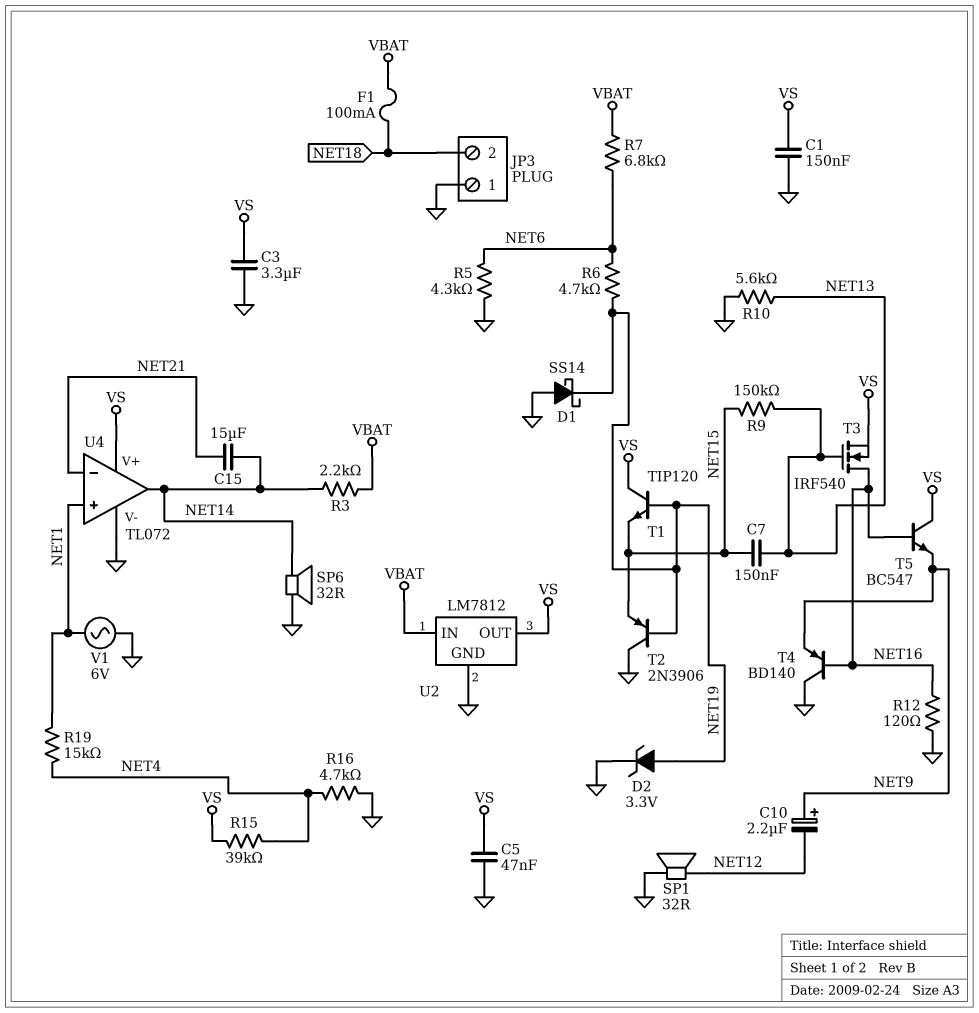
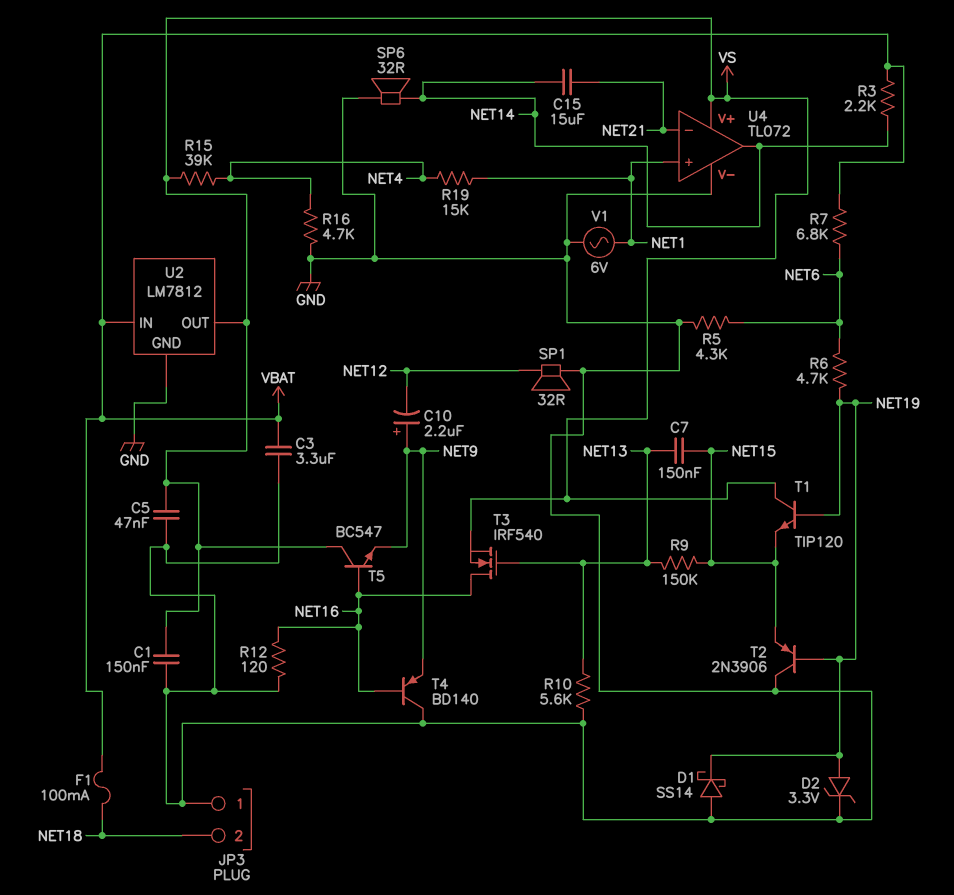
C3: 3.3uF (GND, VS) -> 3.3uF (GND, VBAT)

